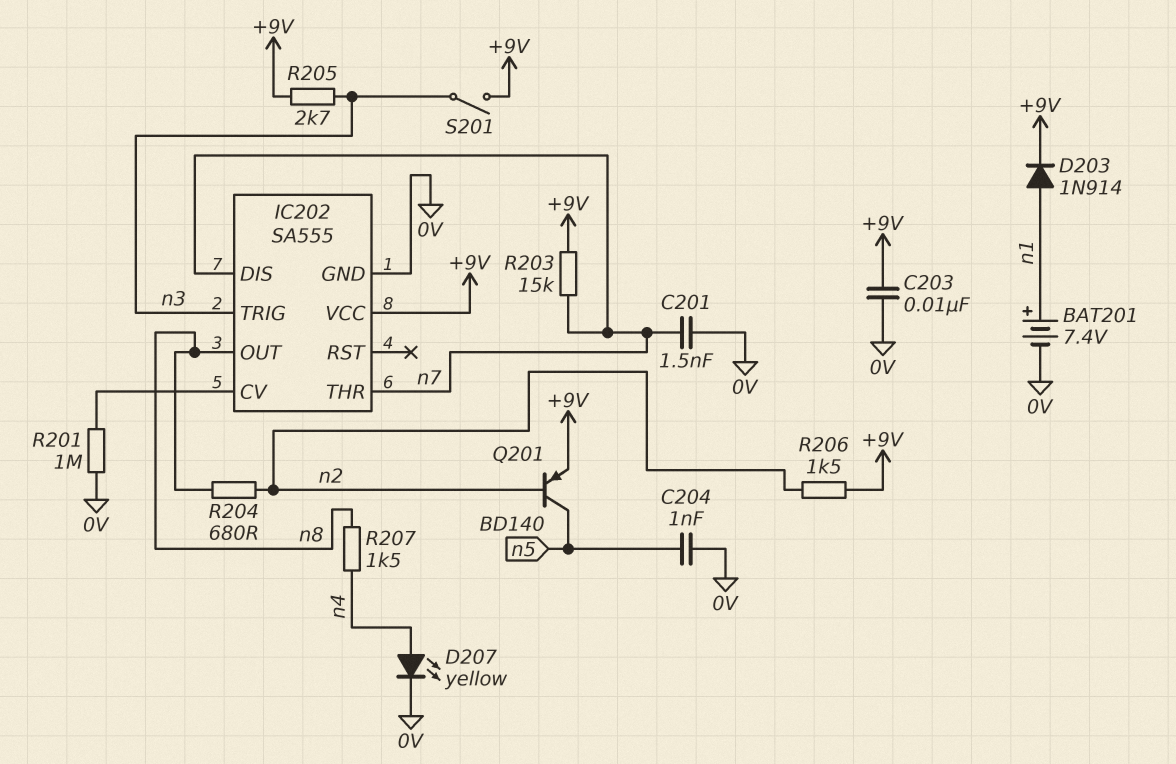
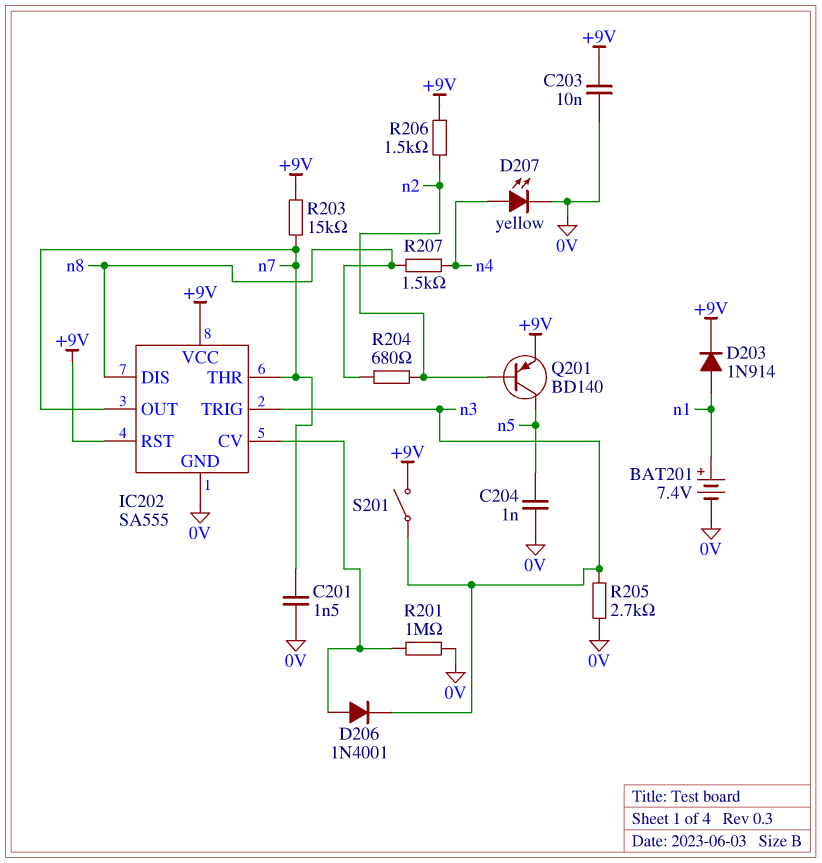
D206: none -> diode 1N4001 (A IC202/CV, K n3)
IC202 pin DIS: n7 -> n8
IC202 pin OUT: n8 -> n7
IC202 pin RST: none -> +9V
R205: 2.7k (+9V, n3) -> 2.7k (0V, n3)

